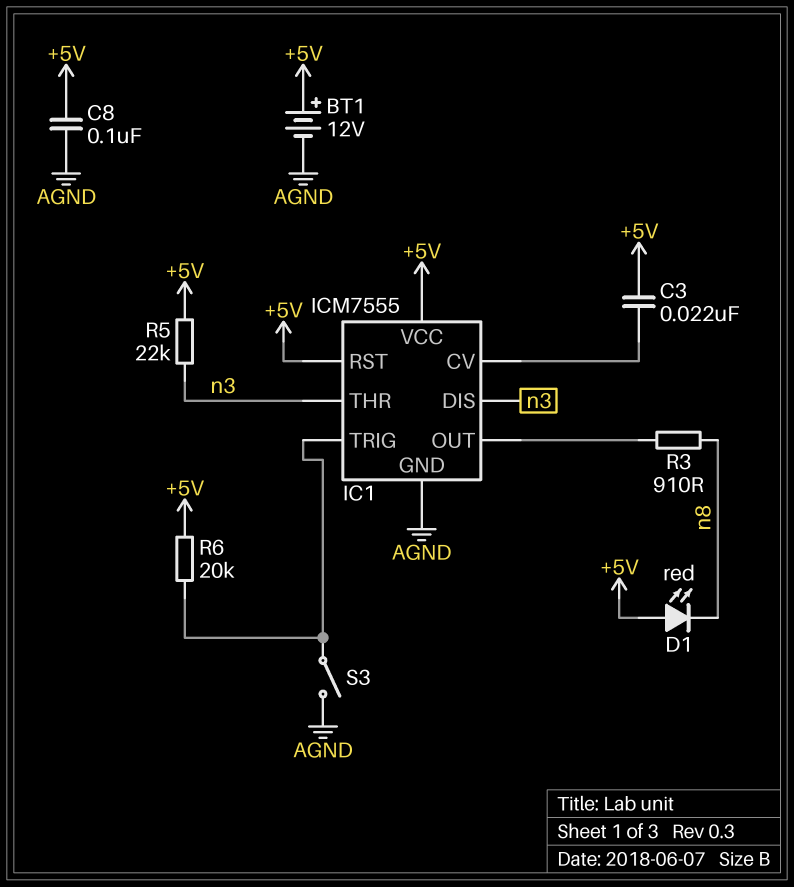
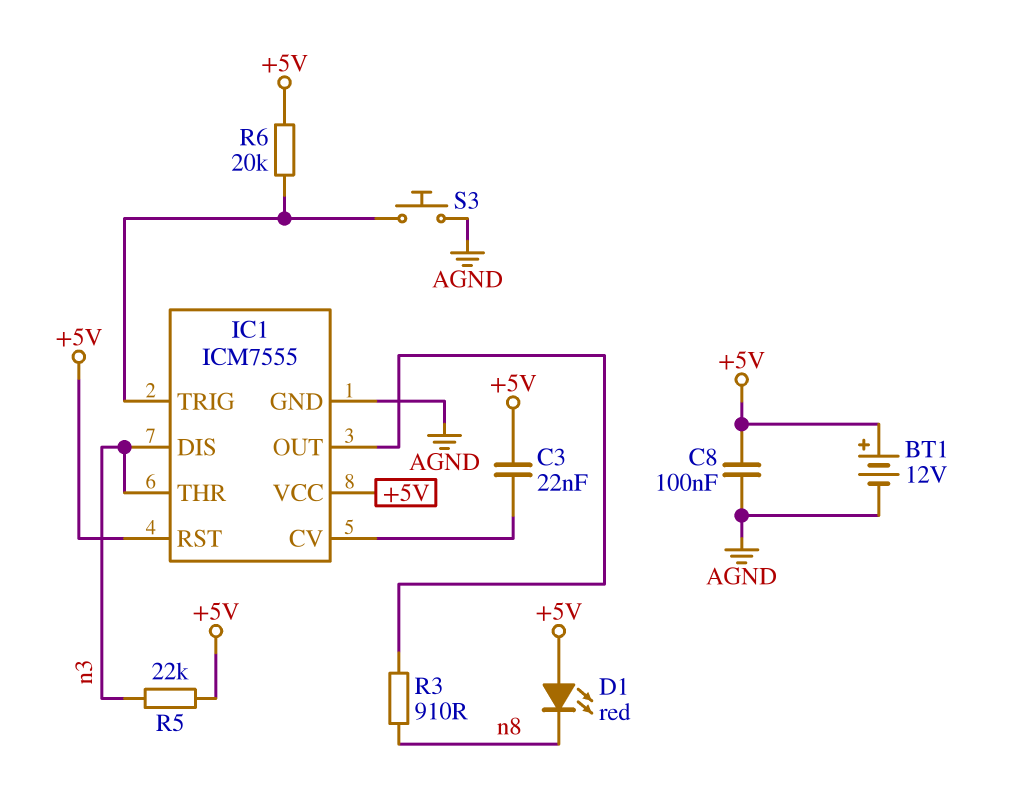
S3: switch (AGND, IC1/TRIG) -> button (AGND, IC1/TRIG)

